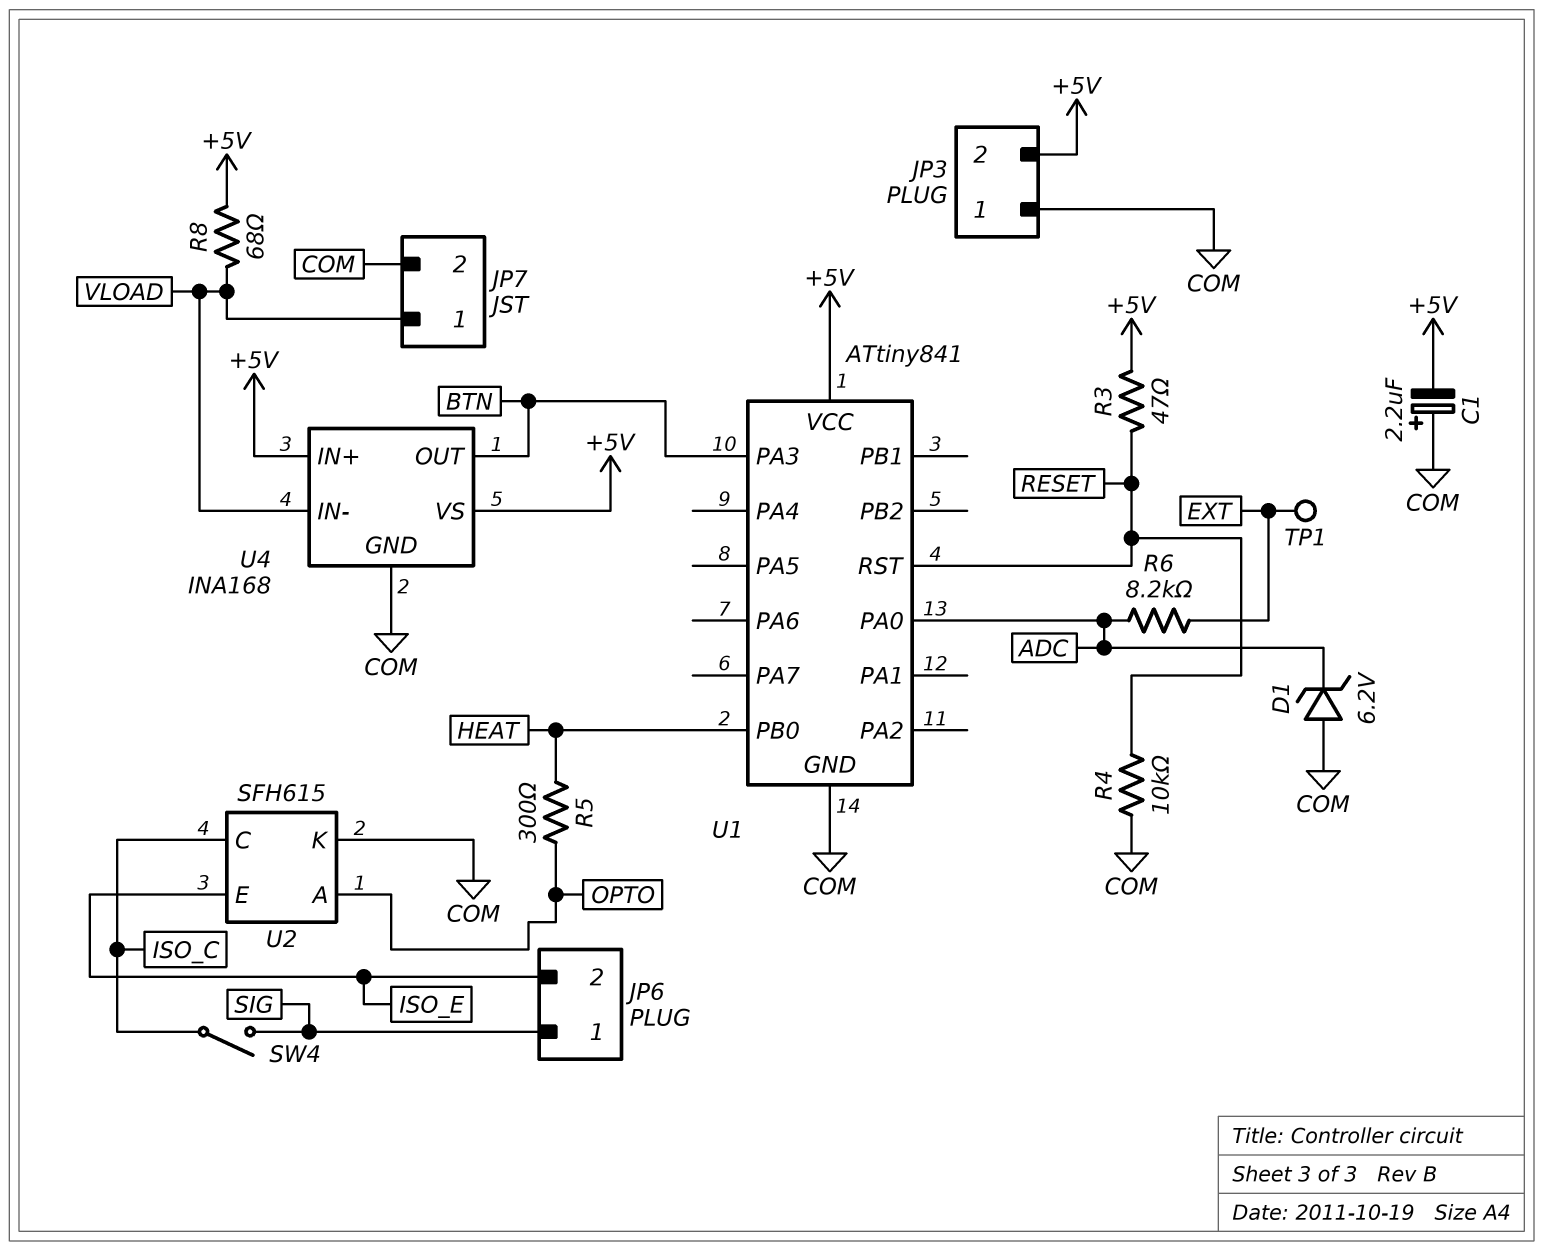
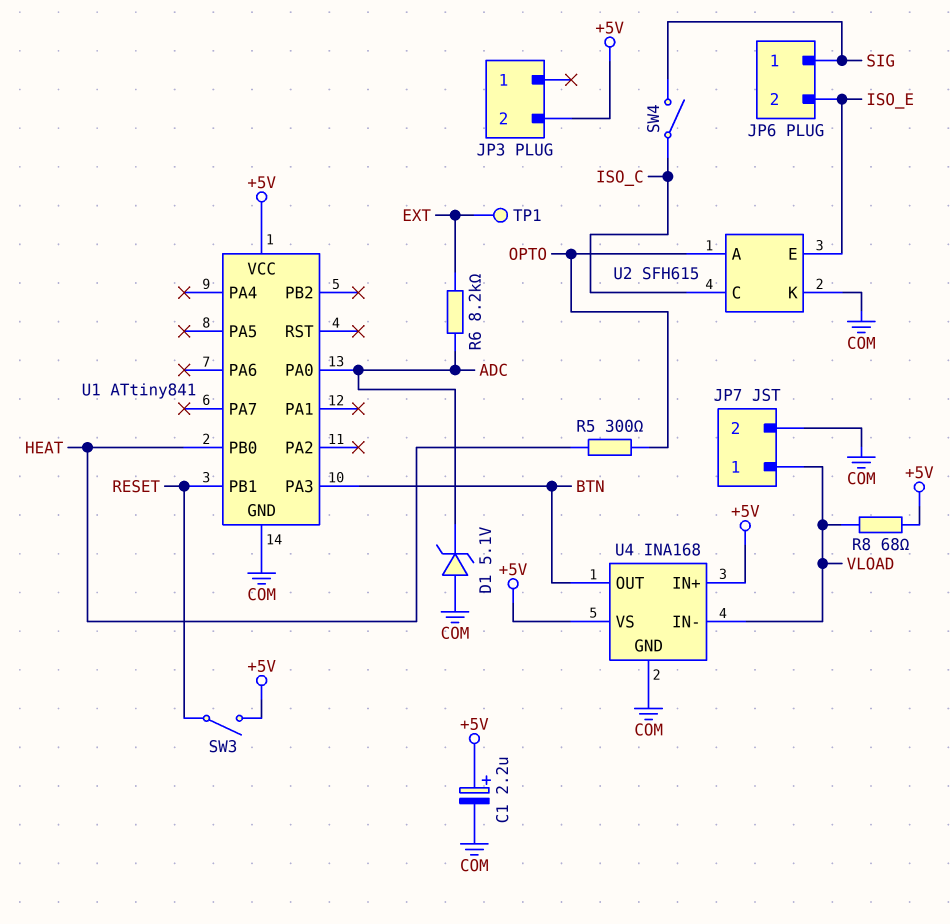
C1: 2.2uF (plus COM, minus +5V) -> 2.2uF (plus +5V, minus COM)
D1: zener 6.2V (A COM, K ADC) -> zener 5.1V (A COM, K ADC)
JP3 pin 1: COM -> none
R3: 47 (+5V, RESET) -> none
R4: 10k (COM, RESET) -> none
SW3: none -> switch (+5V, RESET)
U1 pin PB1: none -> RESET
U1 pin RST: RESET -> none

